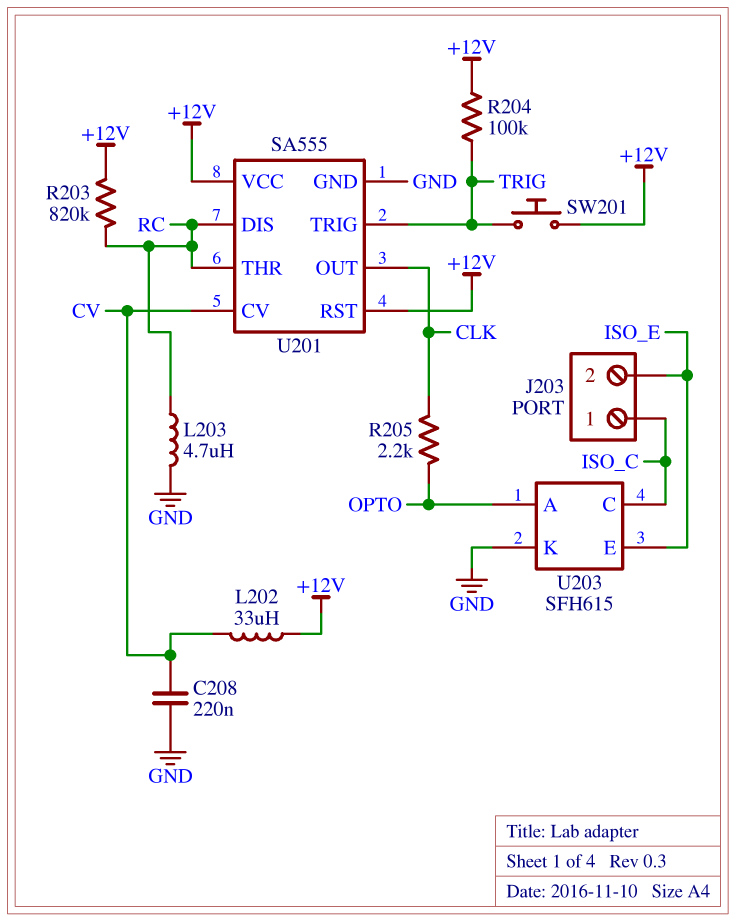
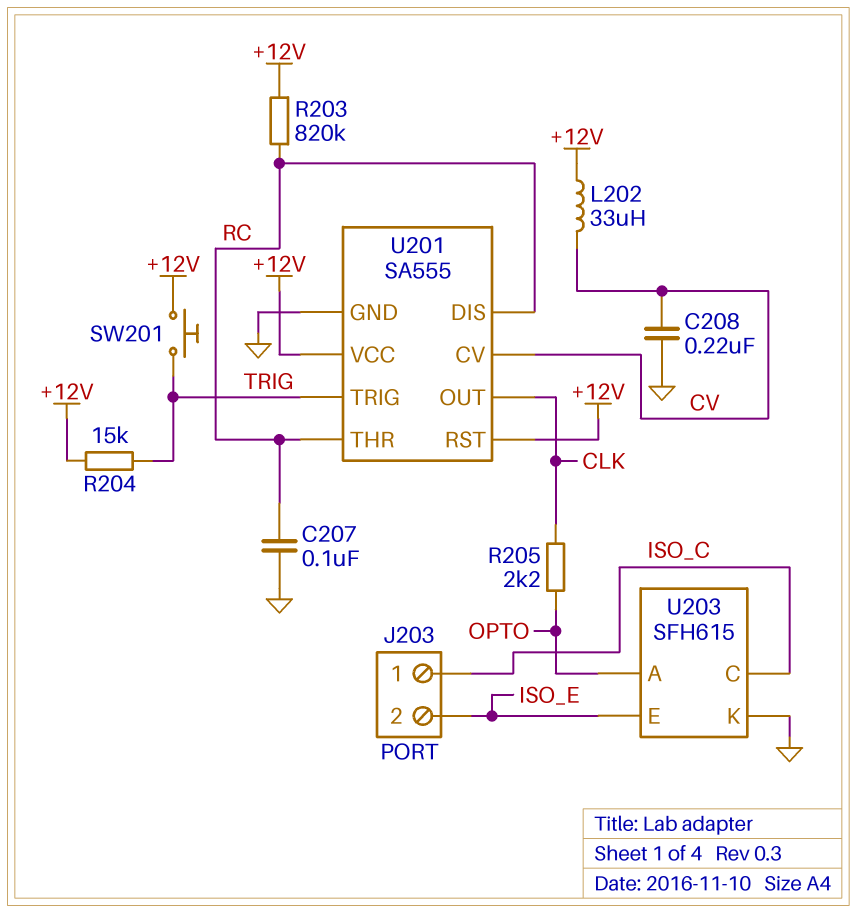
C207: none -> 100nF (GND, RC)
L203: 4.7uH (GND, RC) -> none
R204: 100k (+12V, TRIG) -> 15k (+12V, TRIG)

